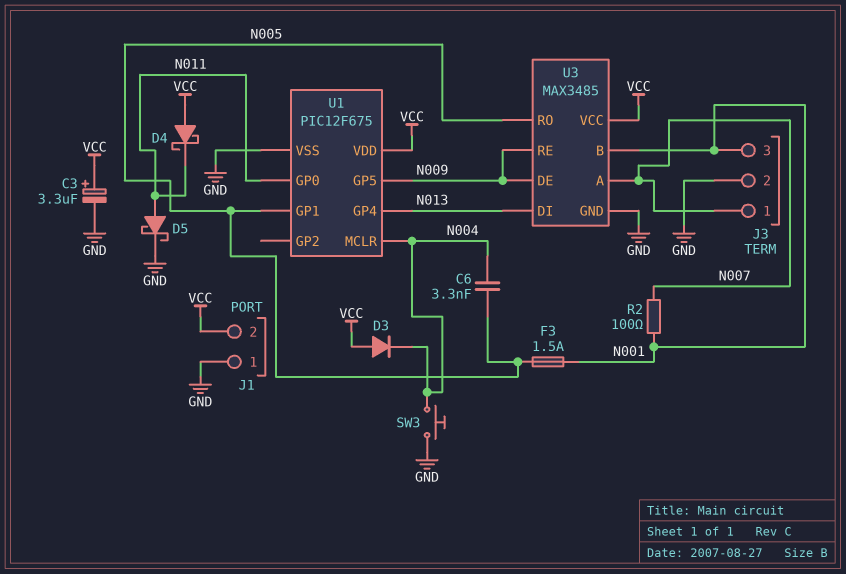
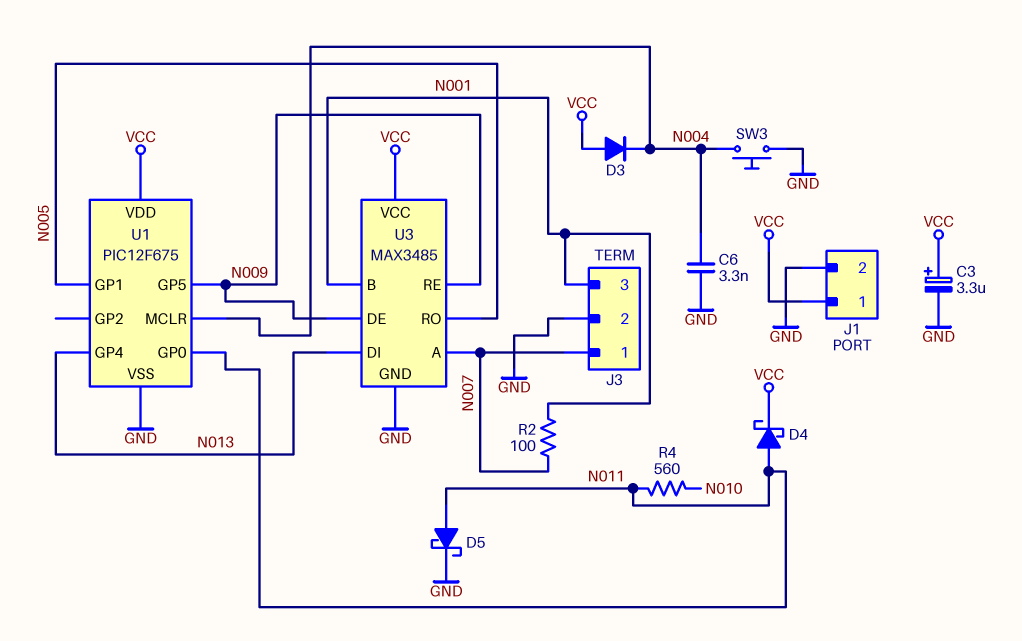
C6: 3.3nF (N004, N005) -> 3.3nF (GND, N004)
D4: schottky (A VCC, K N011) -> schottky (A N011, K VCC)
F3: 1.5A (N001, N005) -> none
J1 pin 1: GND -> VCC
J1 pin 2: VCC -> GND
R4: none -> 560 (N010, N011)

